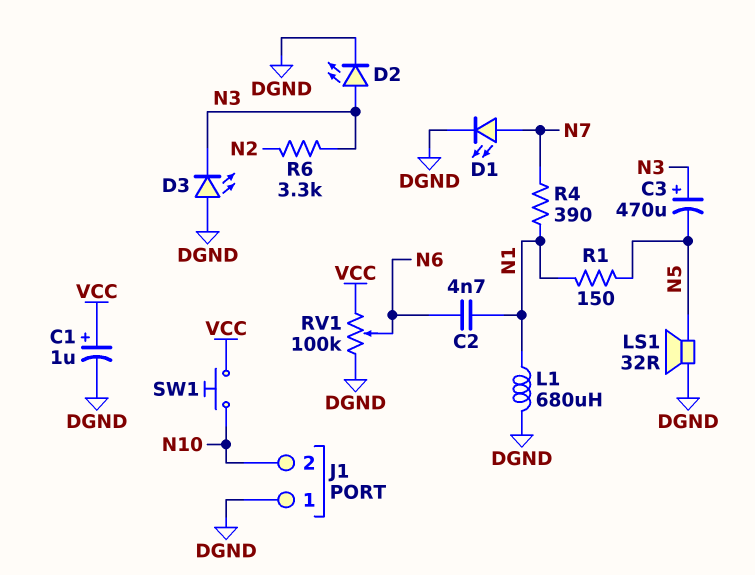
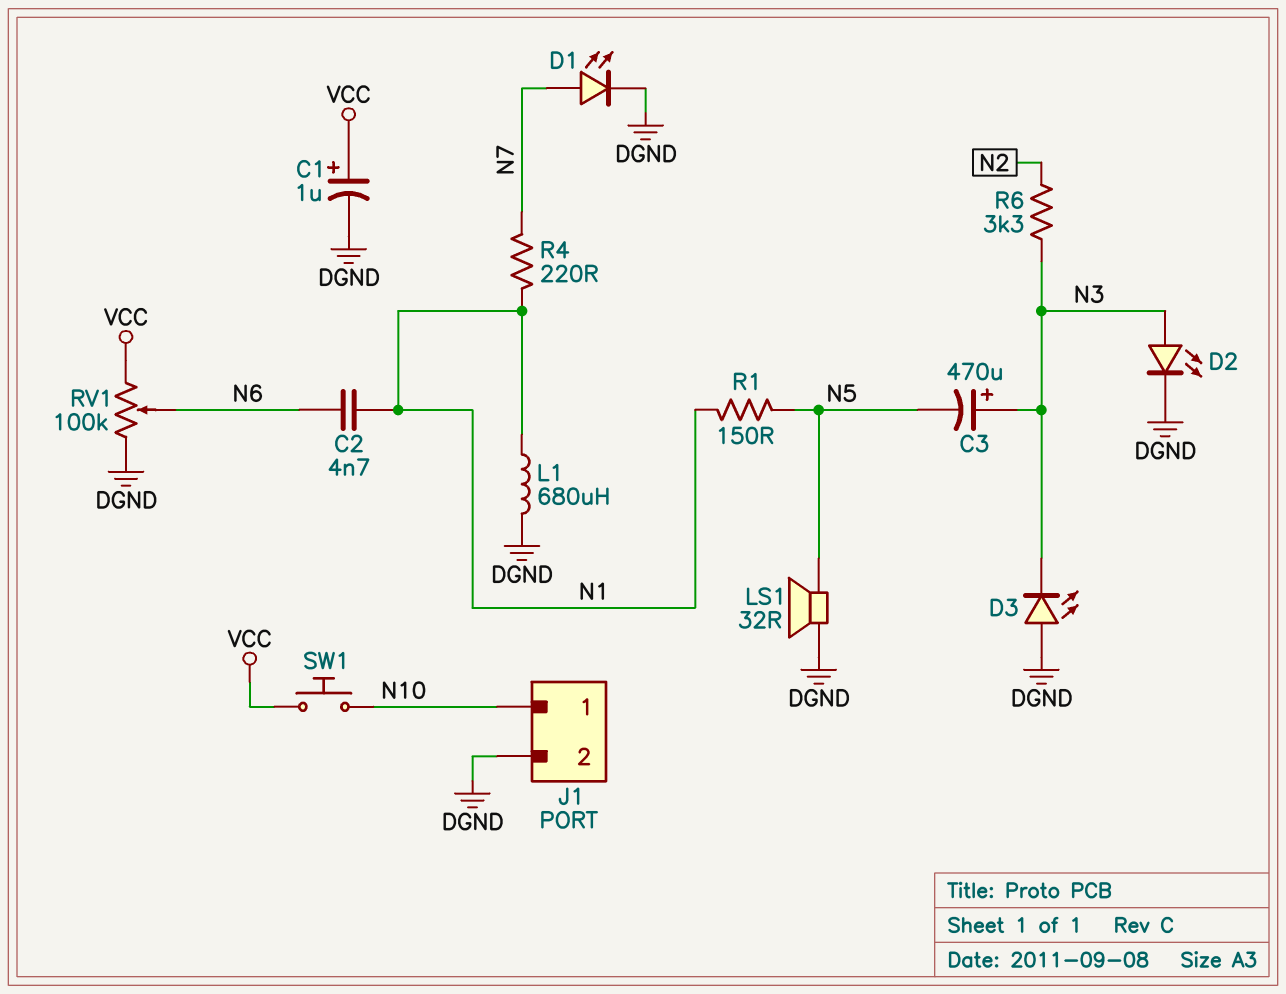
J1 pin 1: DGND -> N10
J1 pin 2: N10 -> DGND
R4: 390 (N1, N7) -> 220 (N1, N7)

